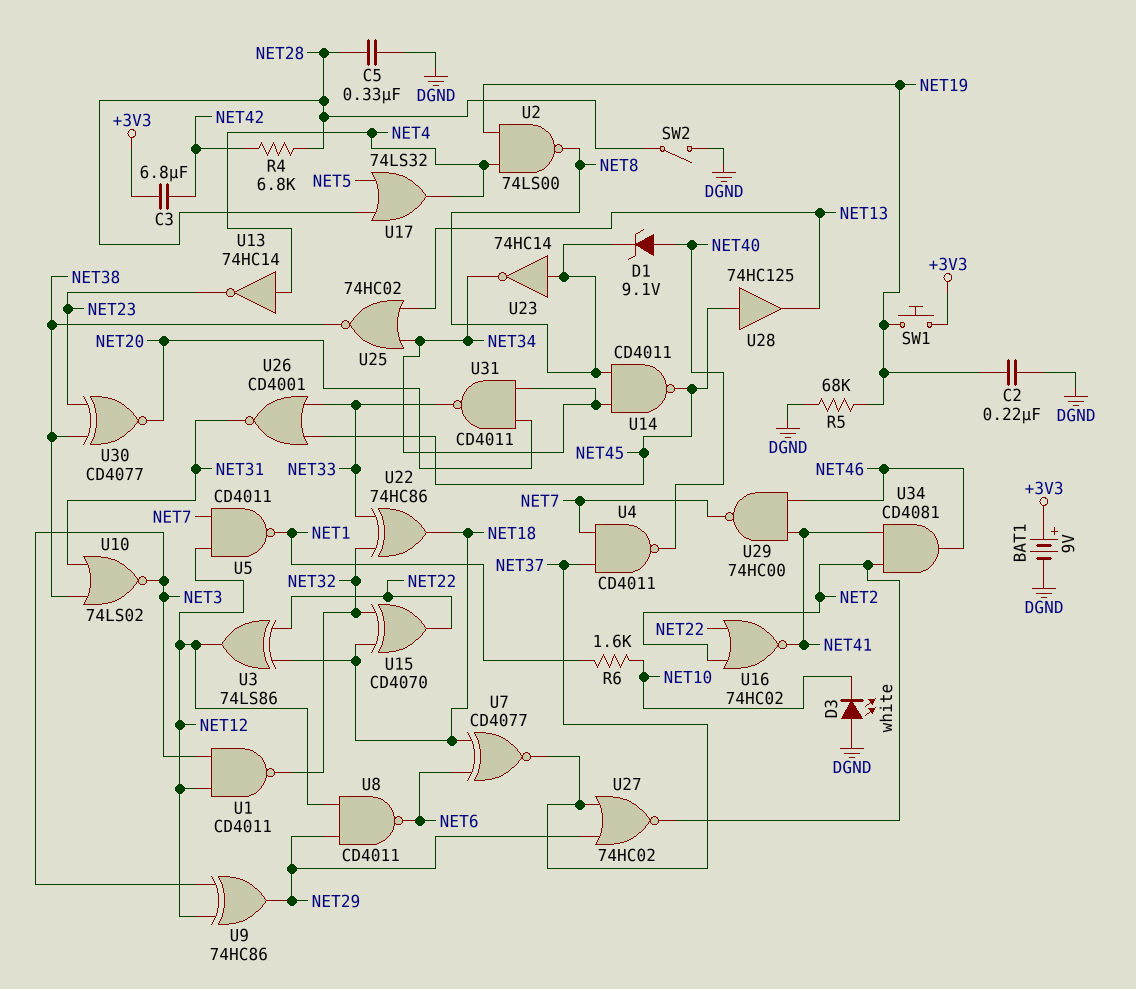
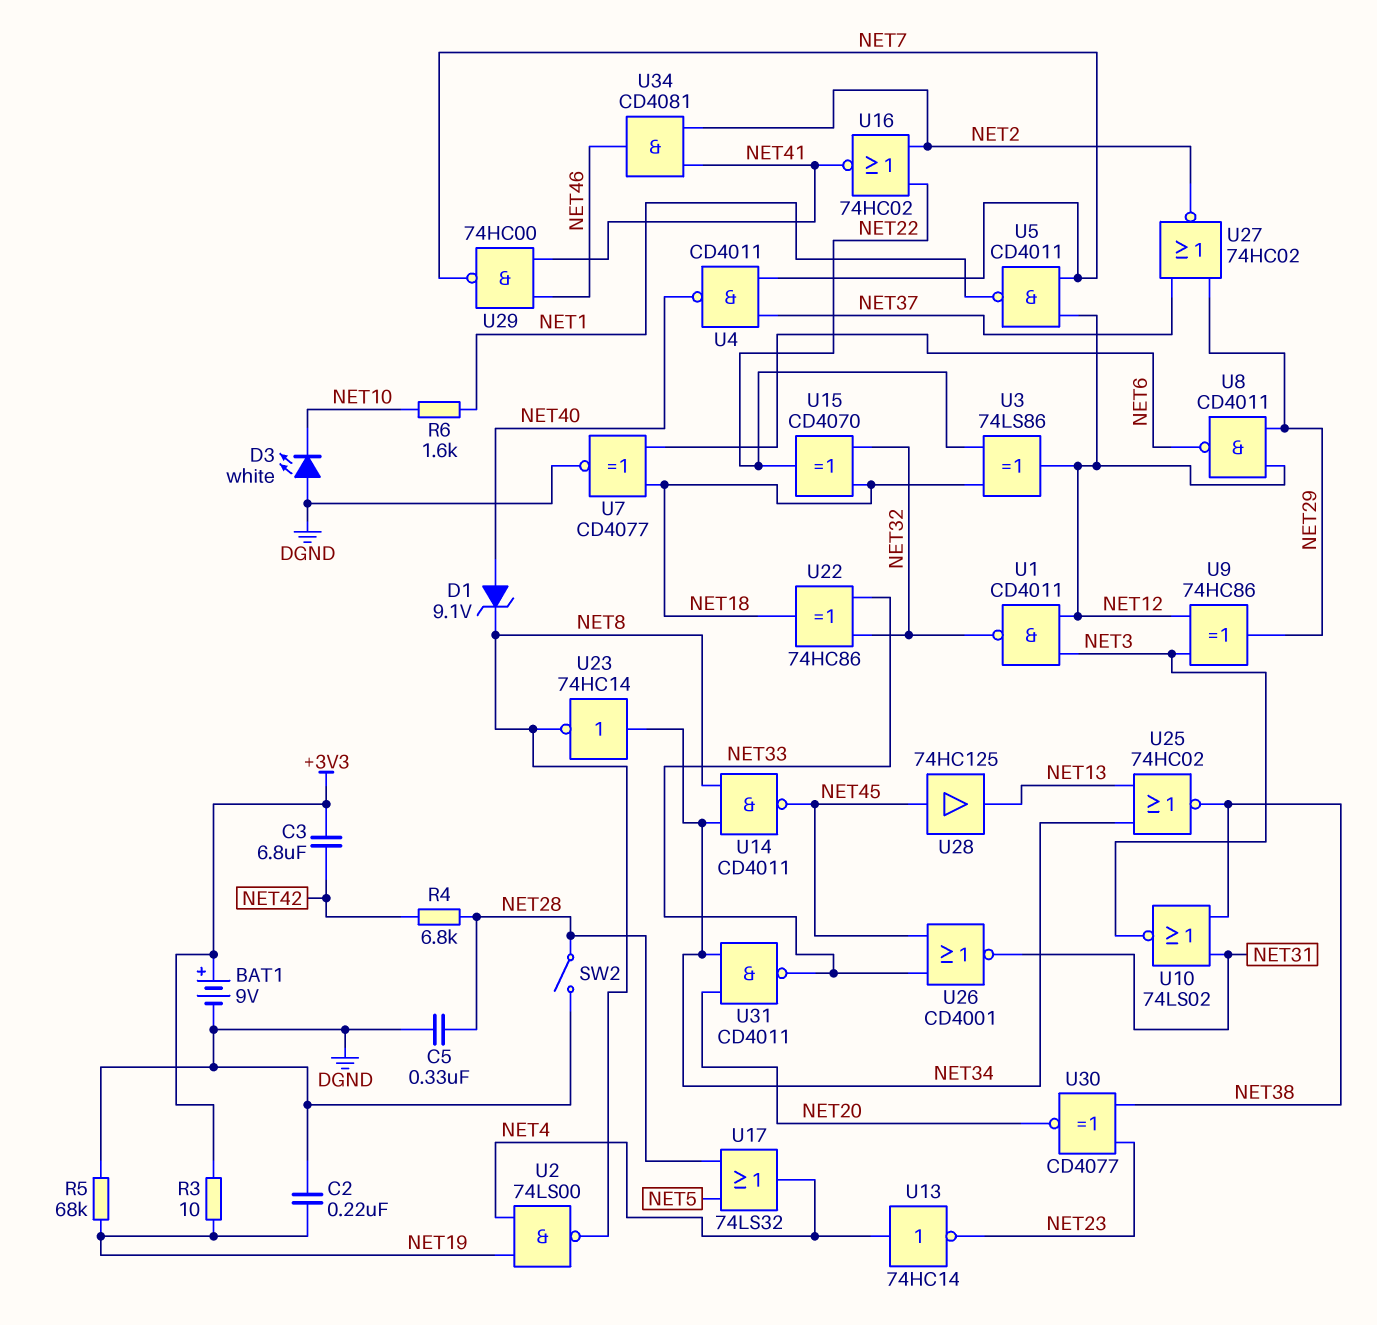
R3: none -> 10 (+3V3, NET19)
SW1: button (+3V3, NET19) -> none
U7: XNOR CD4077 (in NET6, in NET18, out NET37) -> XNOR CD4077 (in NET6, in NET18, out DGND)
U23: NOT 74HC14 (in NET8, out NET34) -> NOT 74HC14 (in NET34, out NET8)

